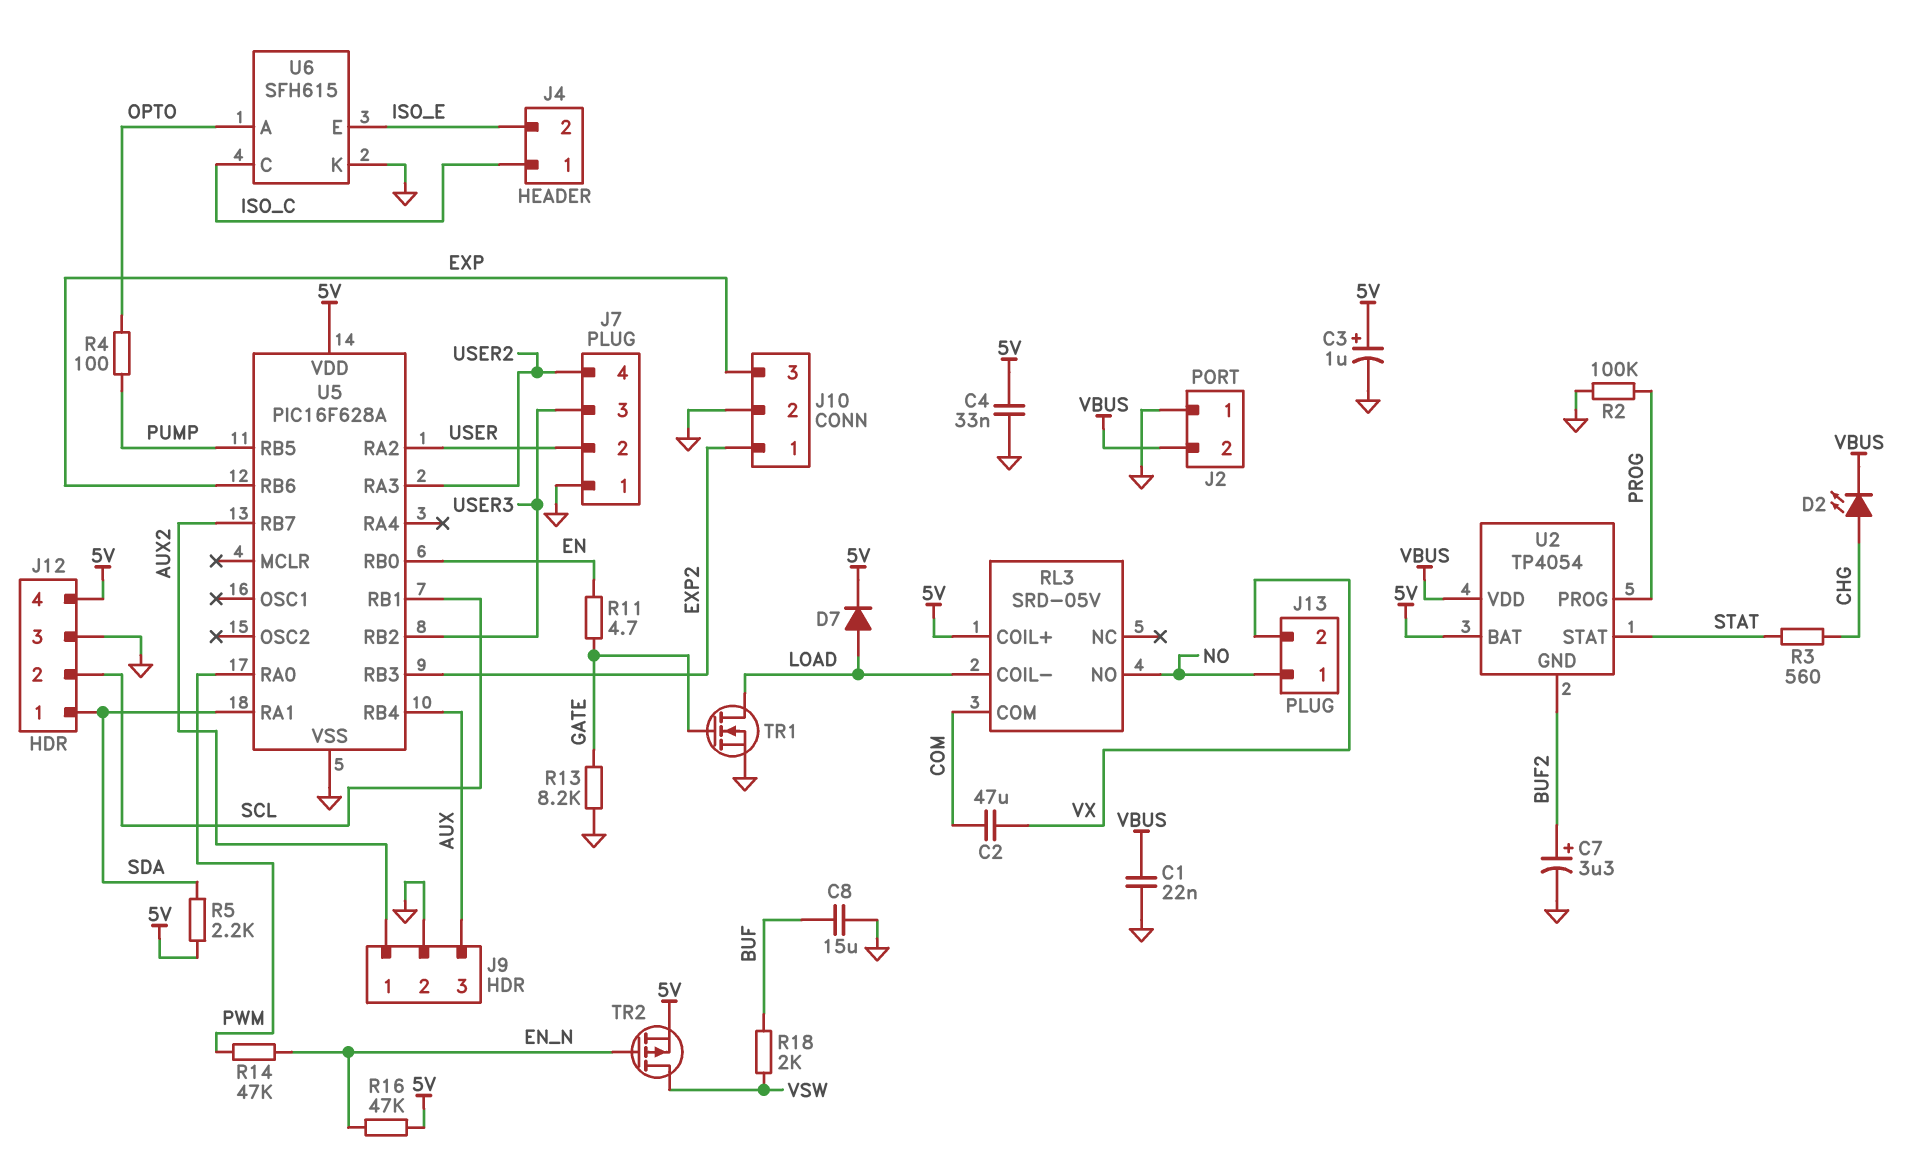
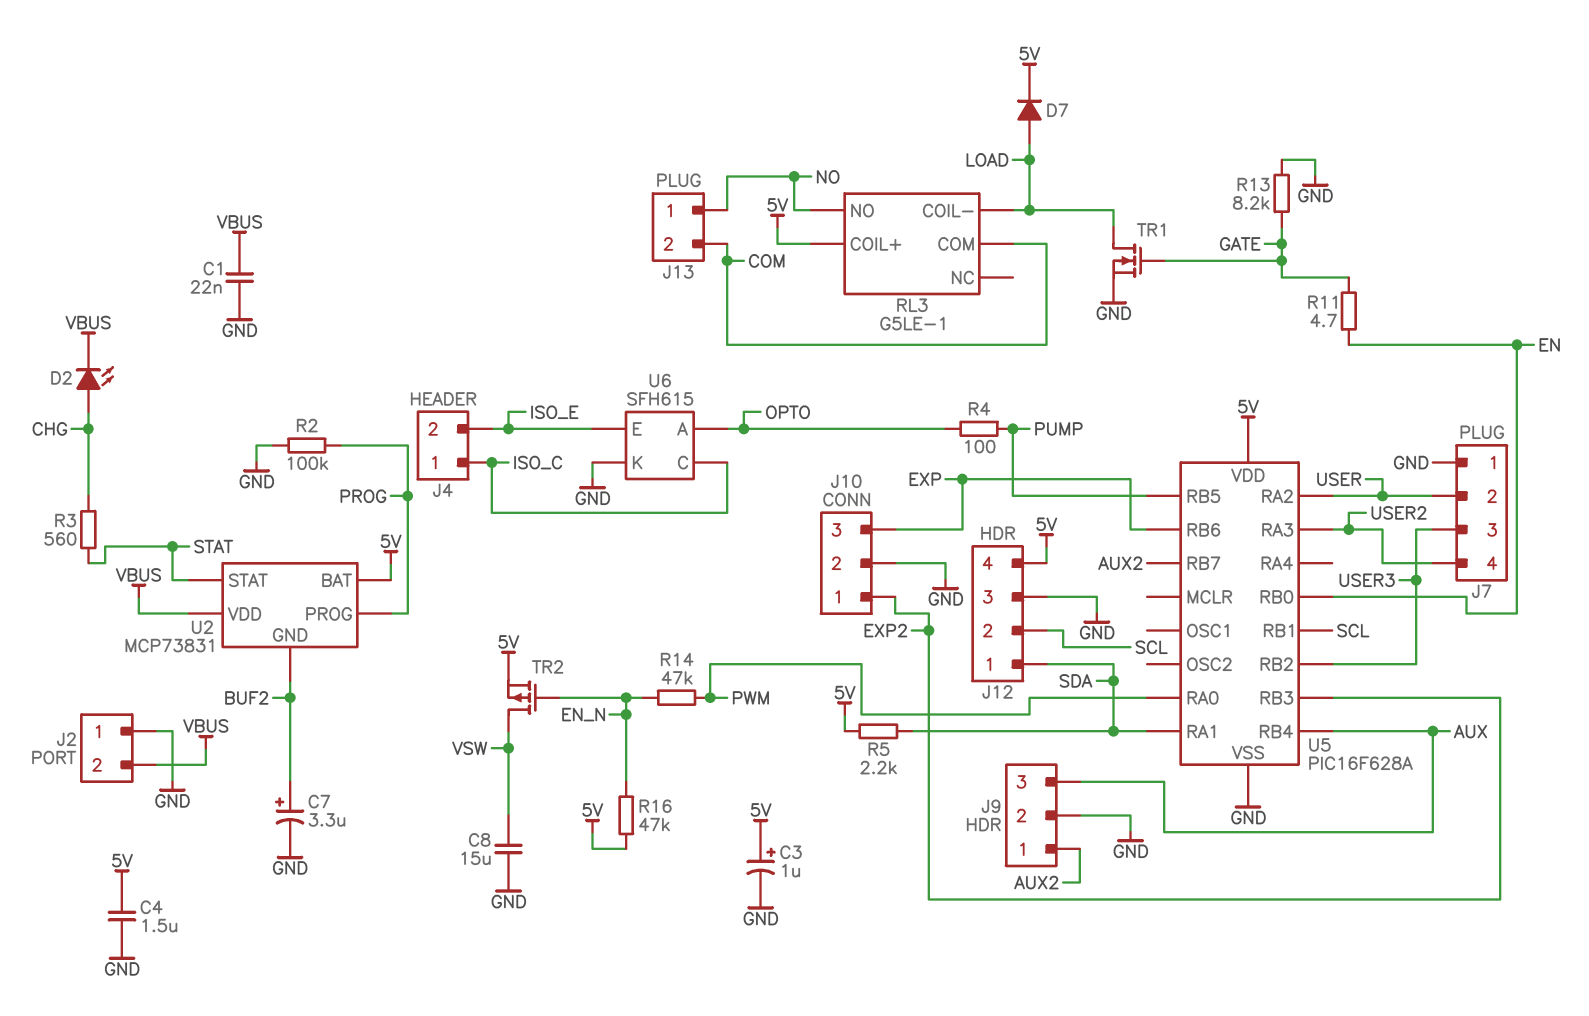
C2: 47uF (COM, VX) -> none
C4: 33nF (5V, GND) -> 1.5uF (5V, GND)
C8: 15uF (BUF, GND) -> 15uF (GND, VSW)
J13 pin 2: VX -> COM
R18: 2k (BUF, VSW) -> none
RL3: SRD-05V -> G5LE-1
U2: TP4054 -> MCP73831

